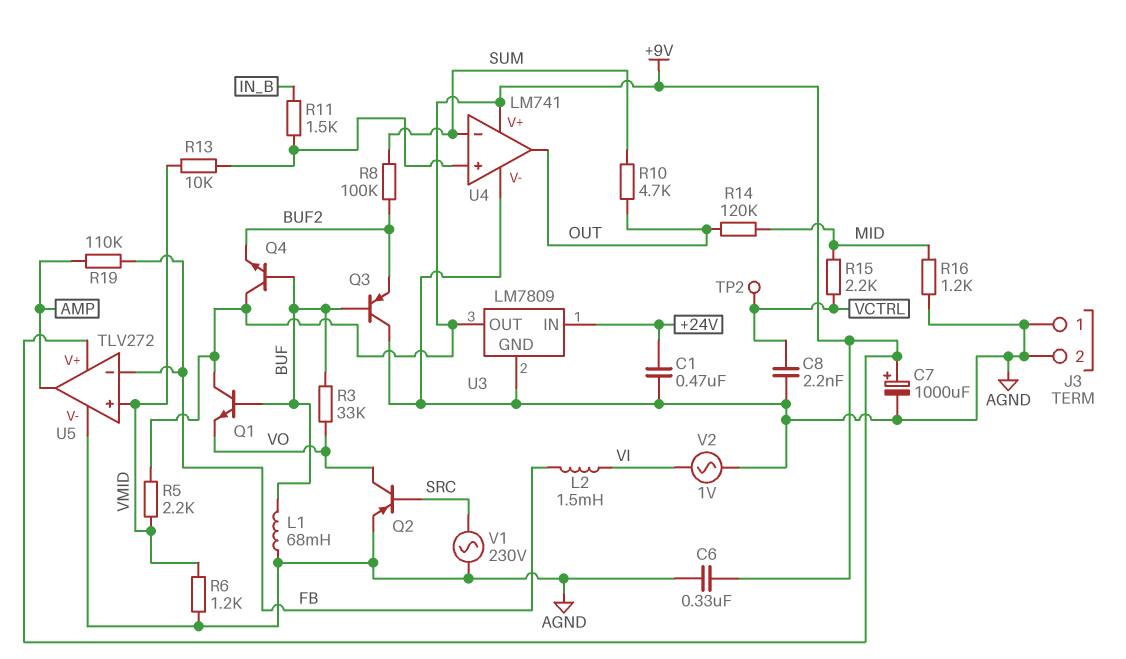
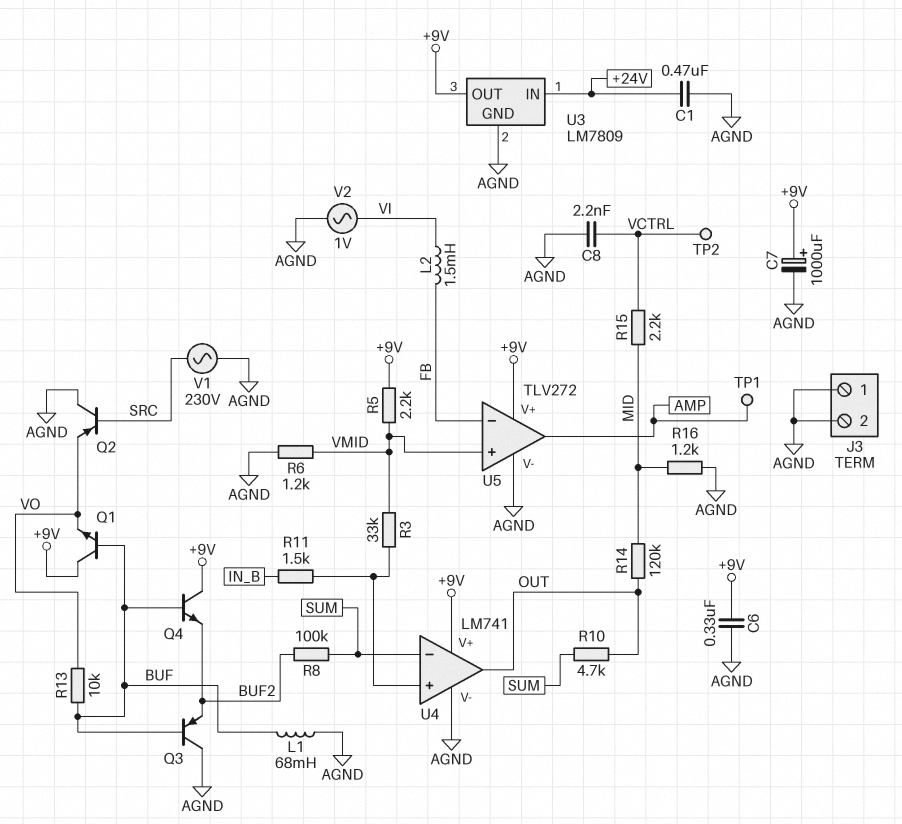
Q2: PNP (B SRC, C VO, E AGND) -> PNP (B SRC, C AGND, E VO)
R3: 33k (BUF, VO) -> 33k (U4/in+, VMID)
R13: 10k (U4/in+, VMID) -> 10k (BUF, VO)
R19: 110k (AMP, FB) -> none
TP1: none -> test point (AMP)

